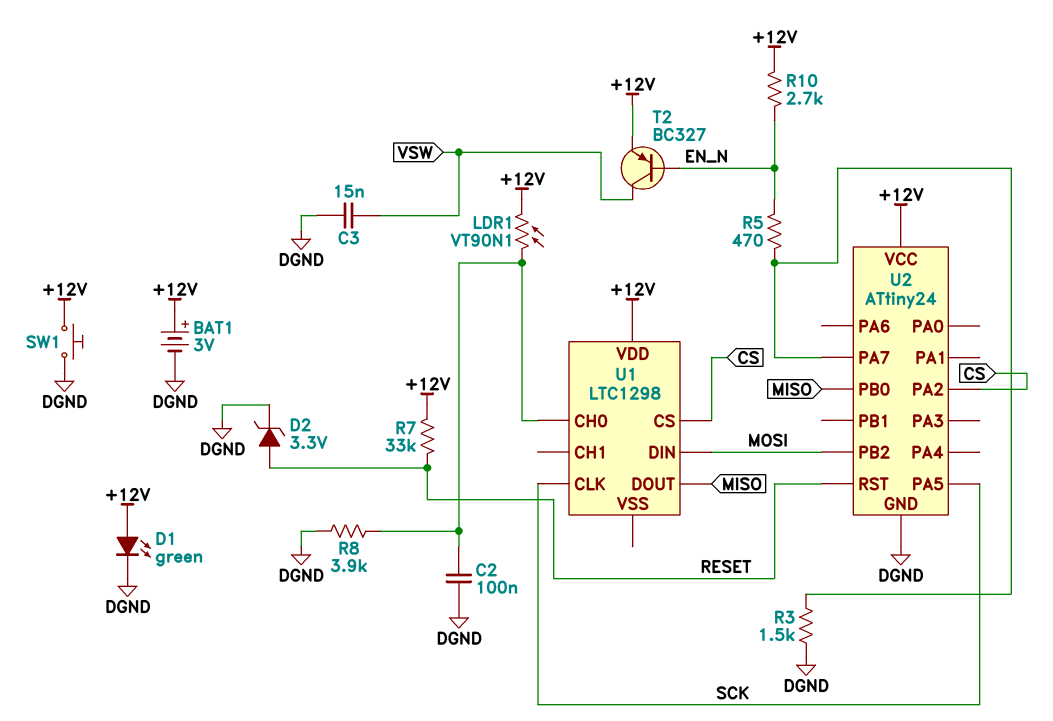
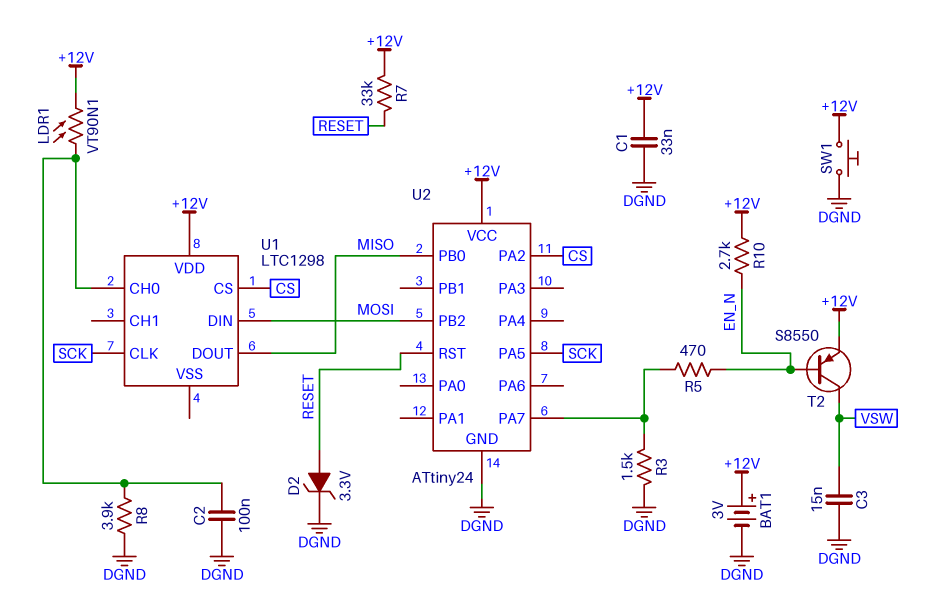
C1: none -> 33nF (+12V, DGND)
D1: LED green (A +12V, K DGND) -> none
T2: PNP BC327 (B EN_N, C VSW, E +12V) -> PNP S8550 (B EN_N, C VSW, E +12V)

